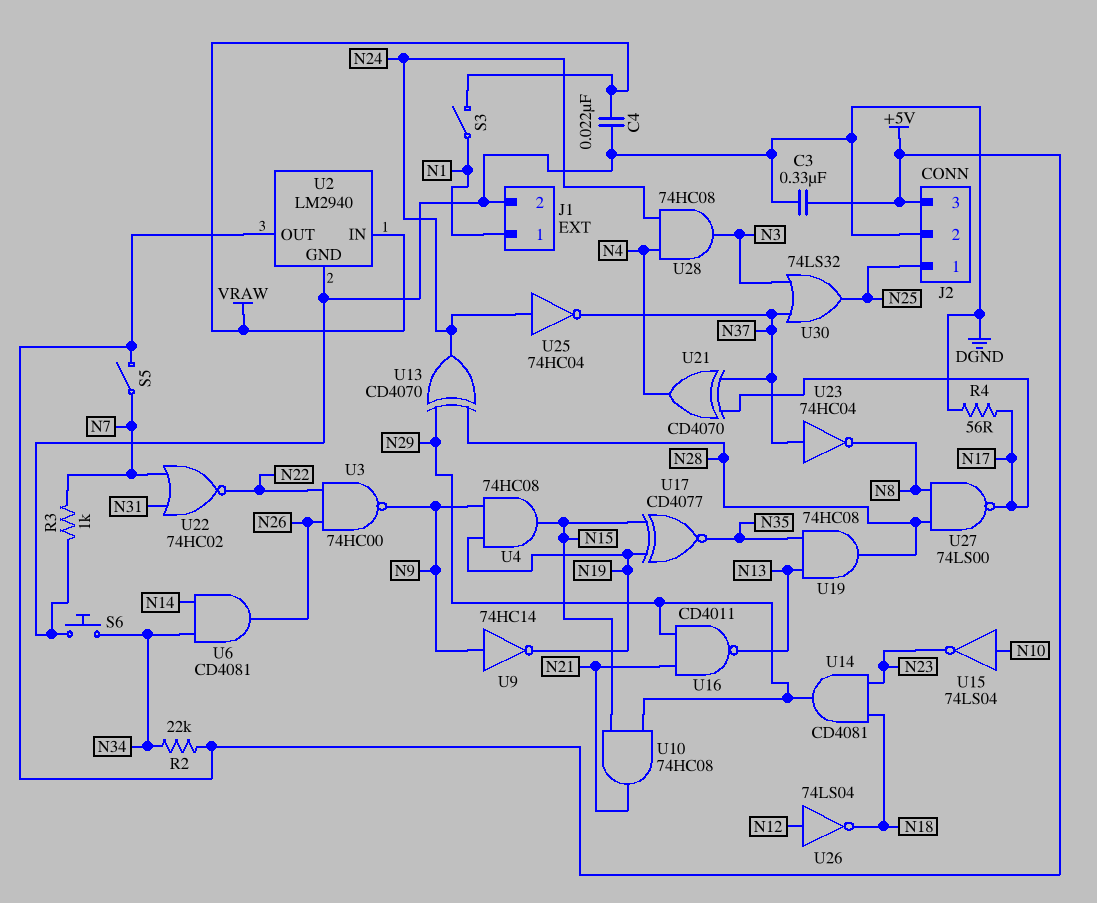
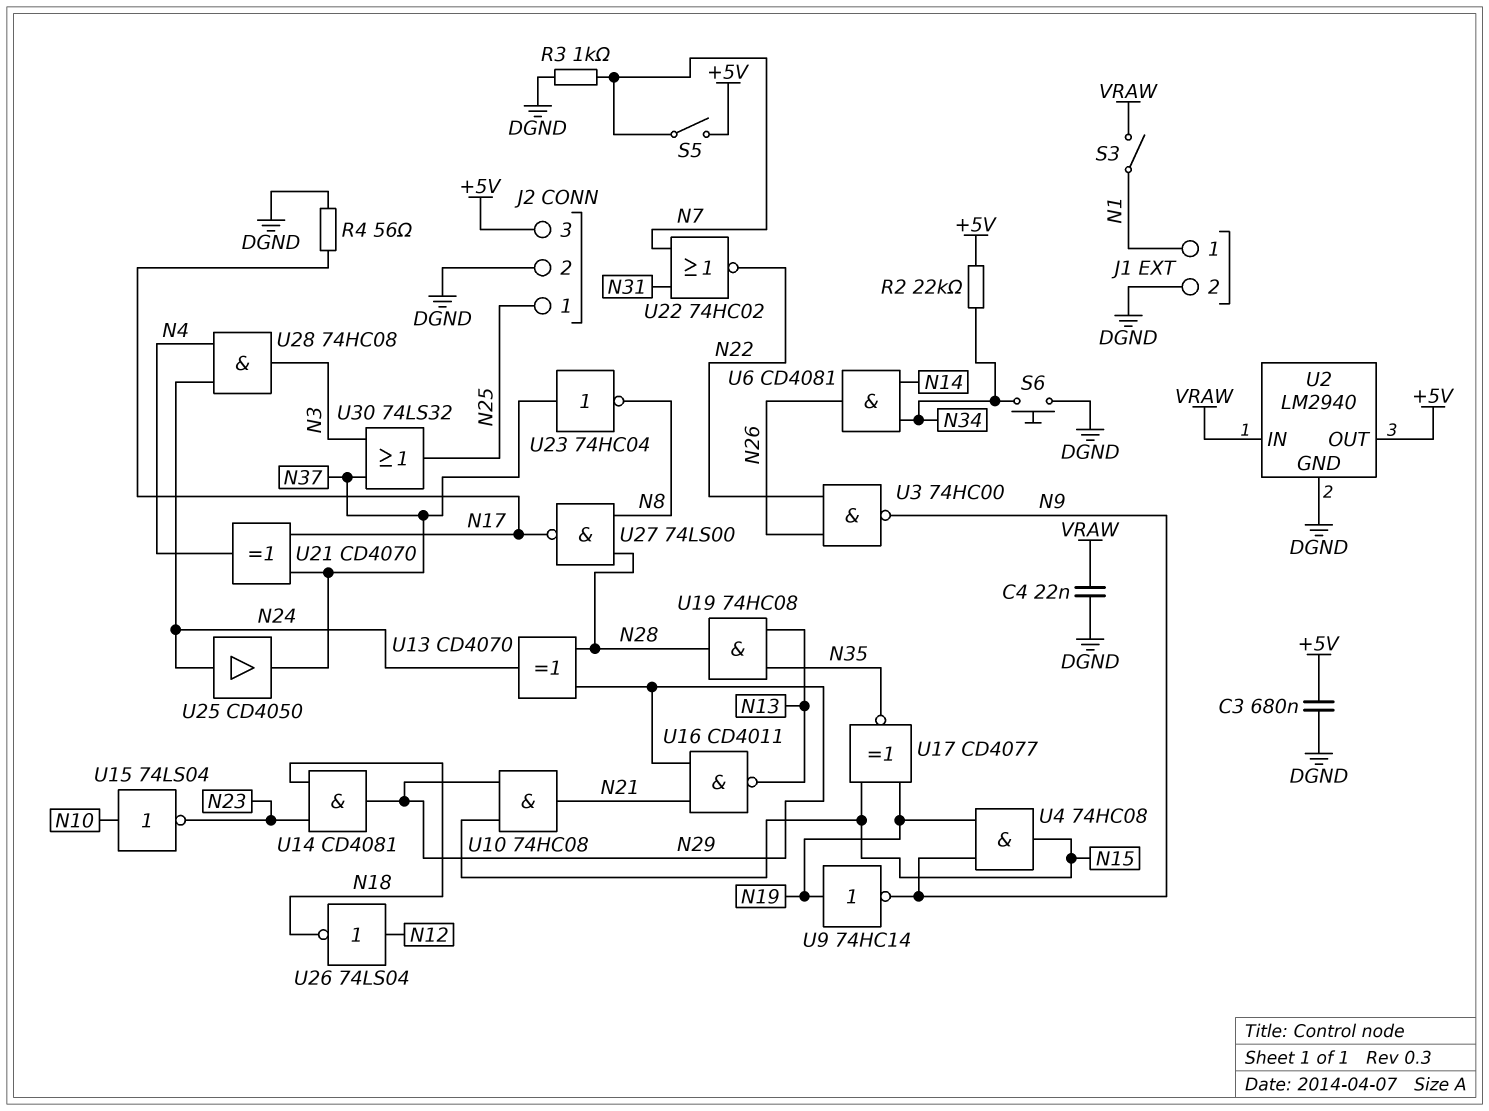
C3: 330nF (+5V, DGND) -> 680nF (+5V, DGND)
U9: NOT 74HC14 (in N9, out N19) -> NOT 74HC14 (in N19, out N9)
U25: NOT 74HC04 (in N24, out N37) -> buffer CD4050 (in N24, out N37)

